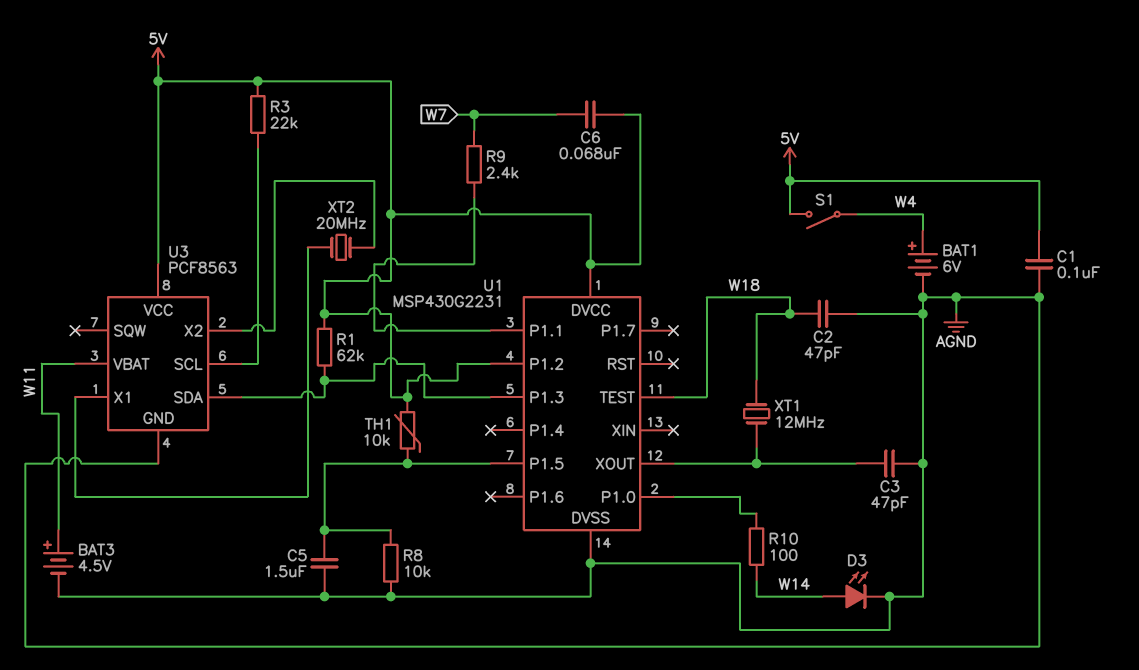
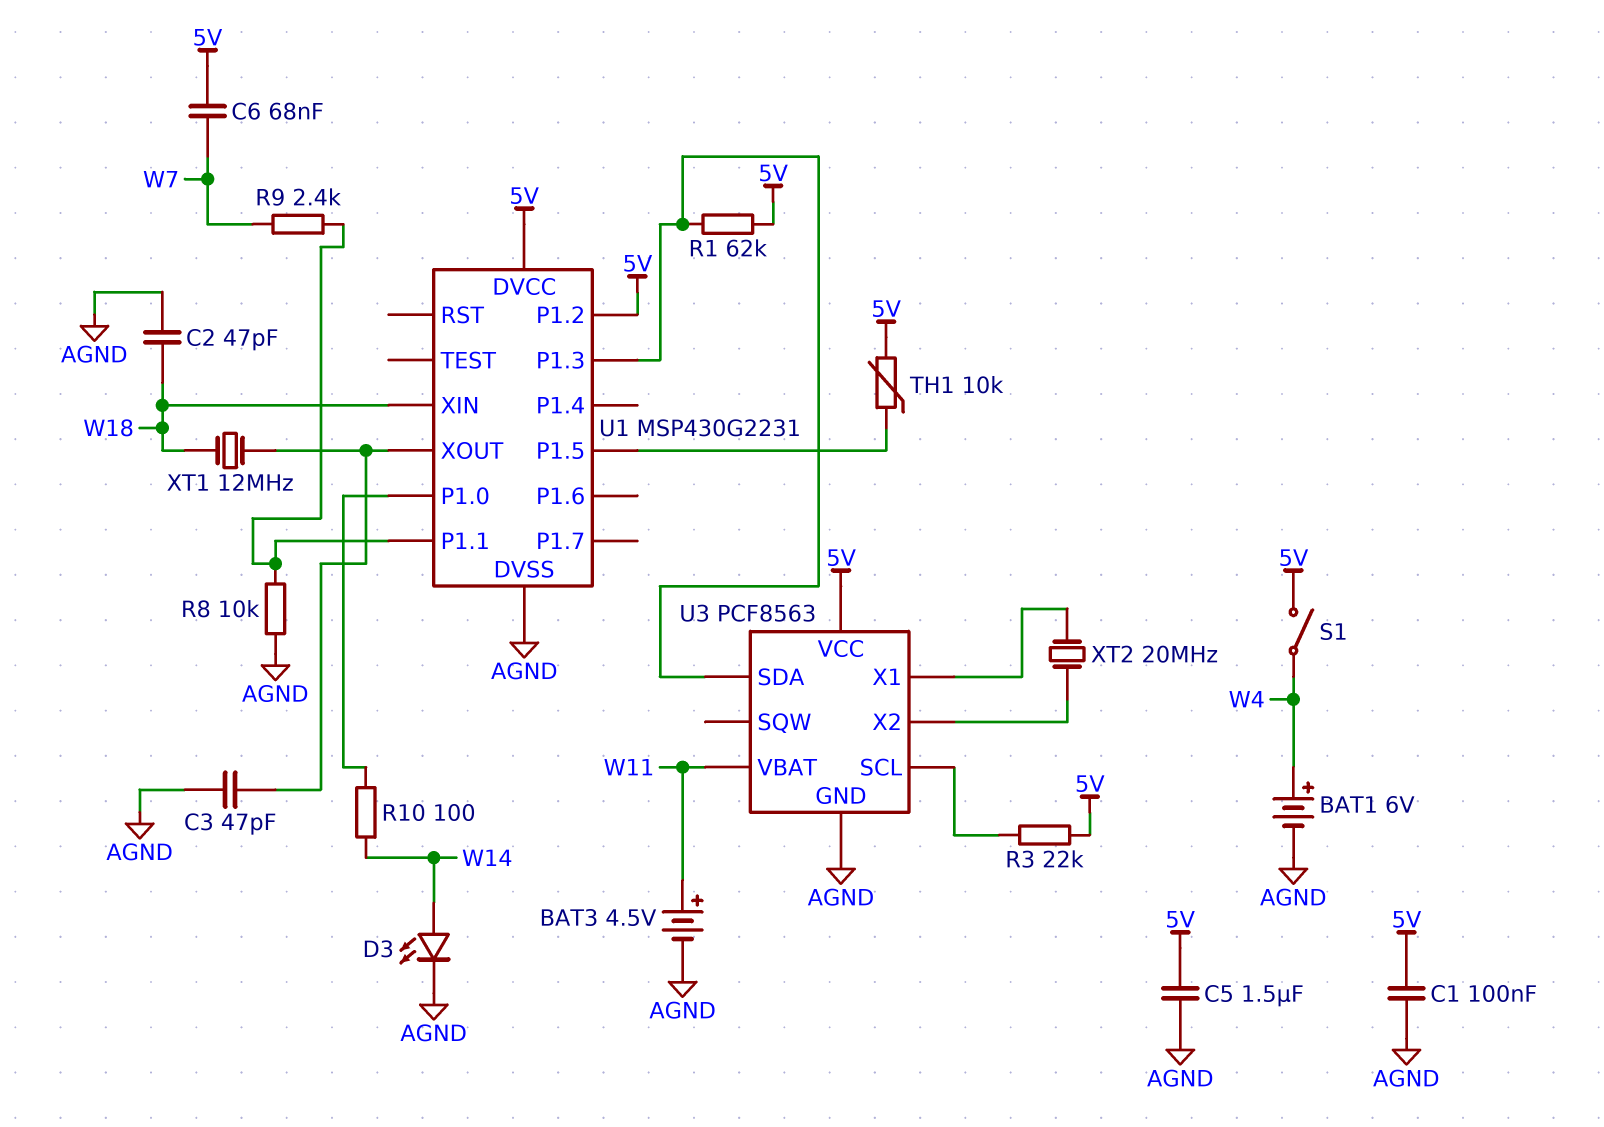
C5: 1.5uF (AGND, U1/P1.5) -> 1.5uF (5V, AGND)
R8: 10k (AGND, U1/P1.5) -> 10k (AGND, U1/P1.1)
U1 pin TEST: W18 -> none
U1 pin XIN: none -> W18

